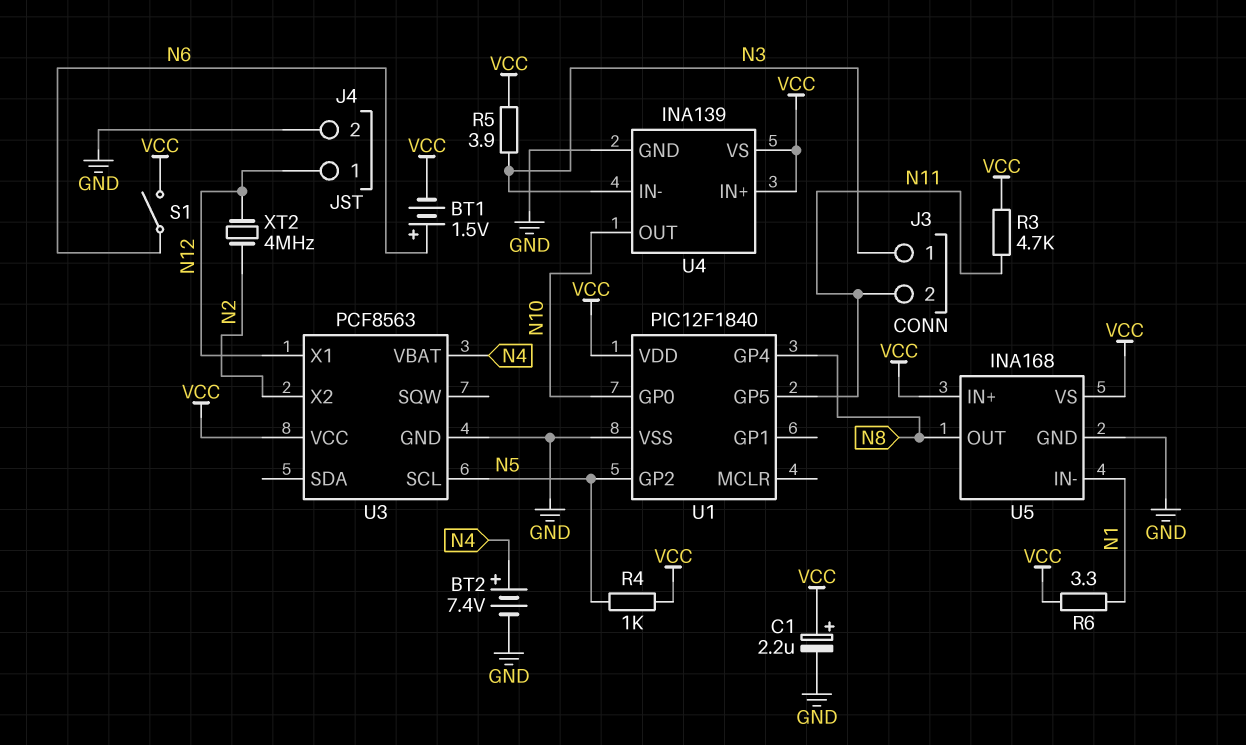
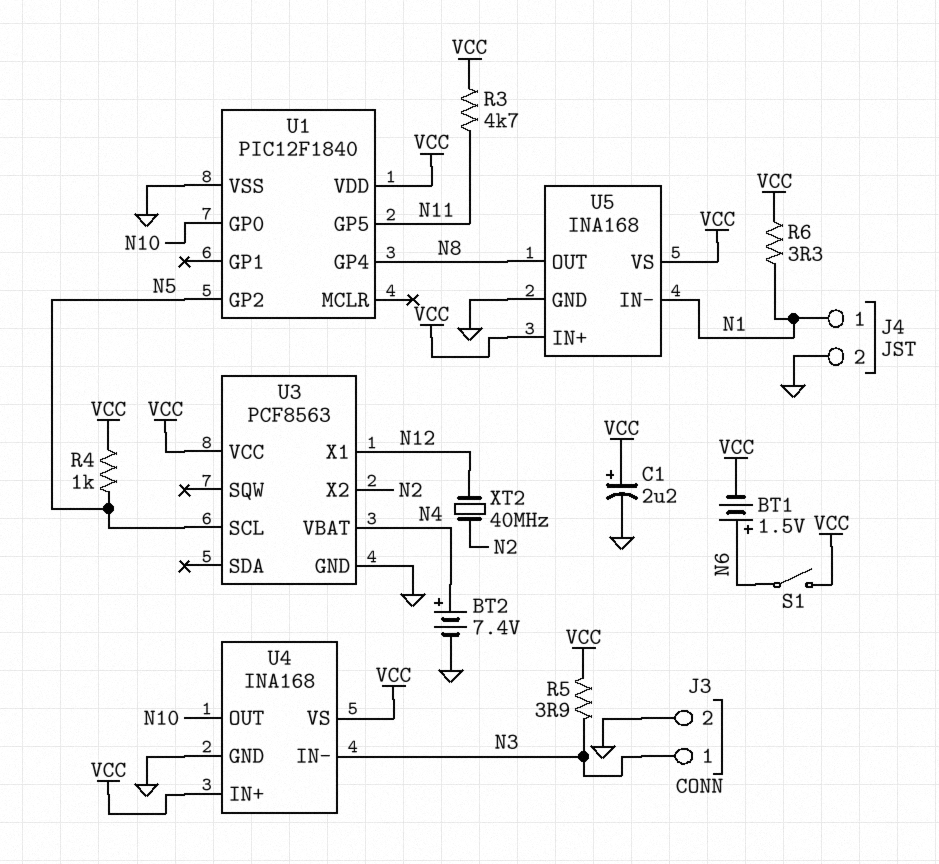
J3 pin 2: N11 -> GND
J4 pin 1: N12 -> N1
U4: INA139 -> INA168
XT2: 4MHz (N2, N12) -> 40MHz (N2, N12)

